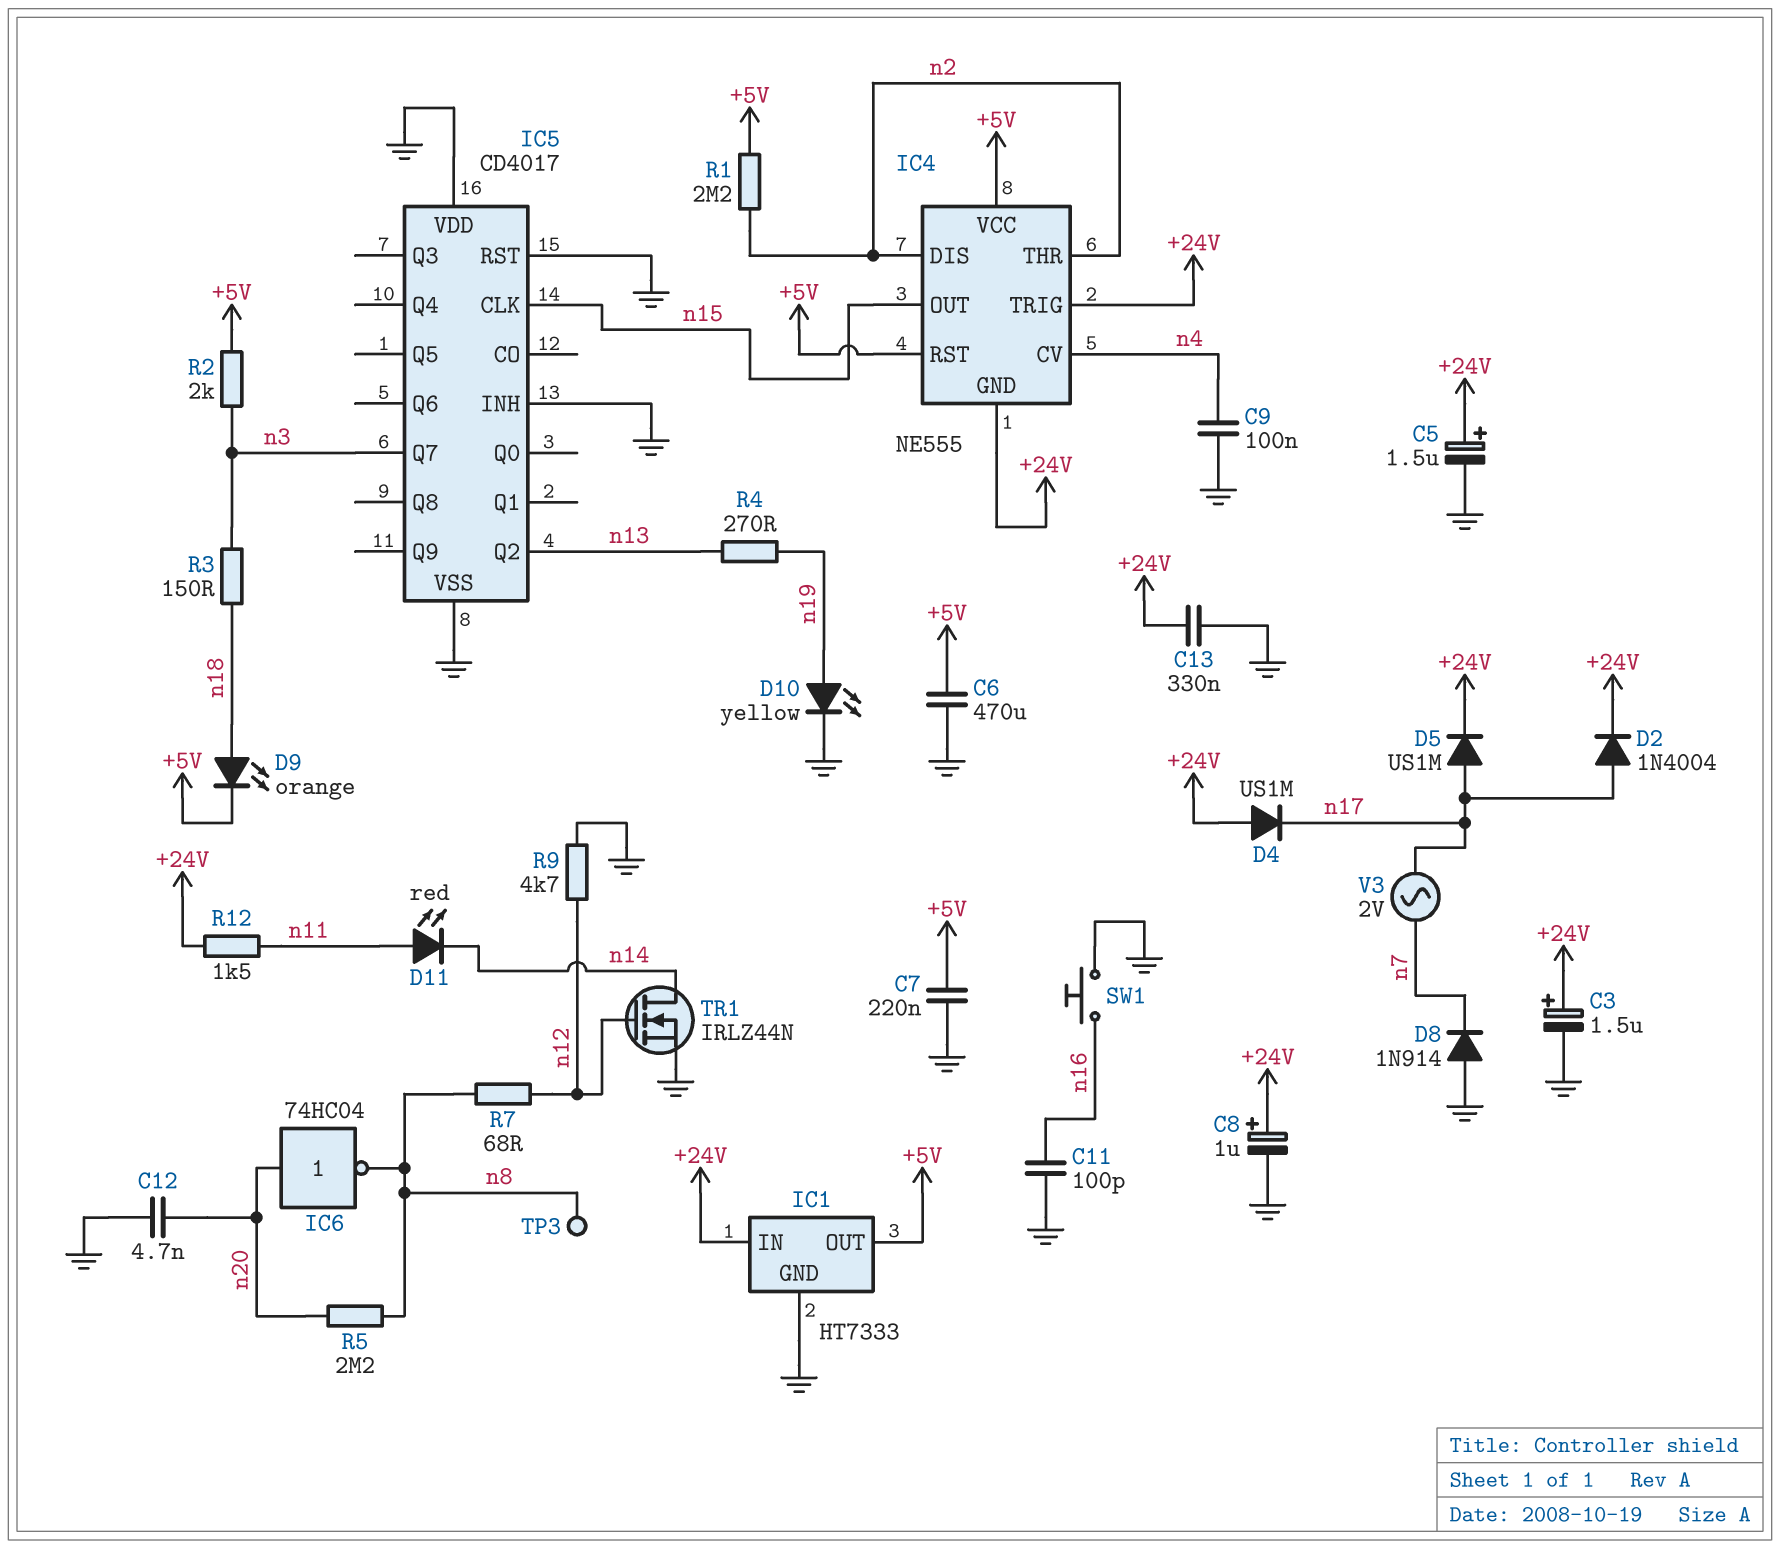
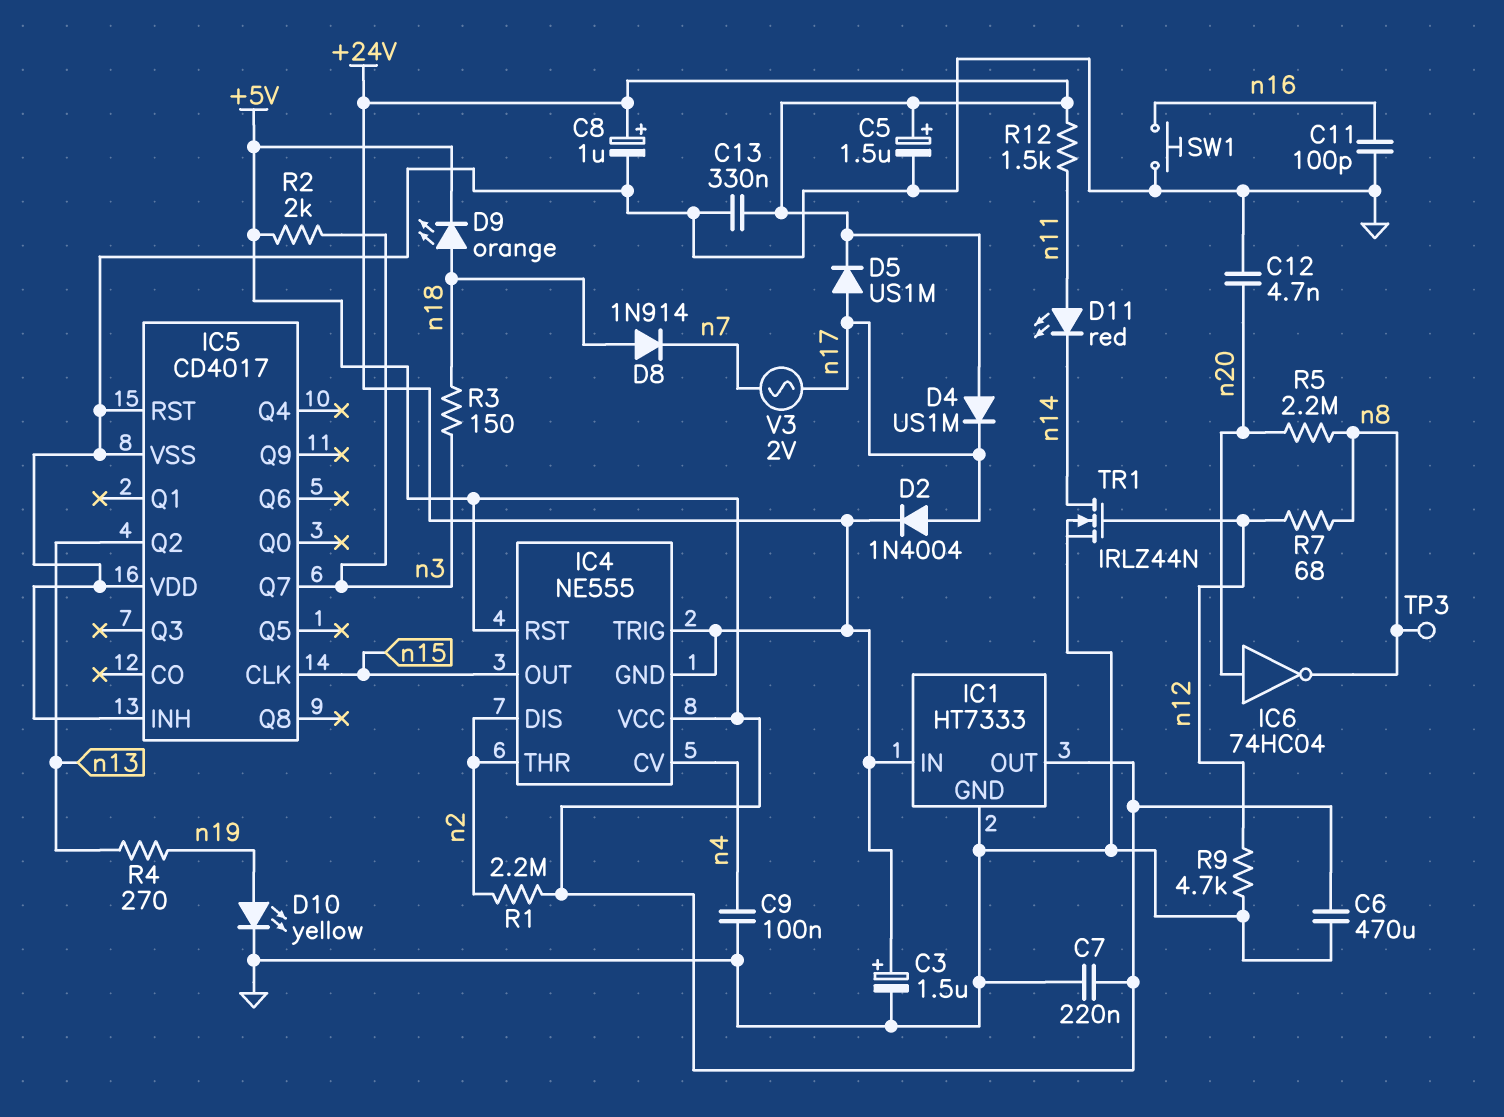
D8: diode 1N914 (A GND, K n7) -> diode 1N914 (A n18, K n7)

